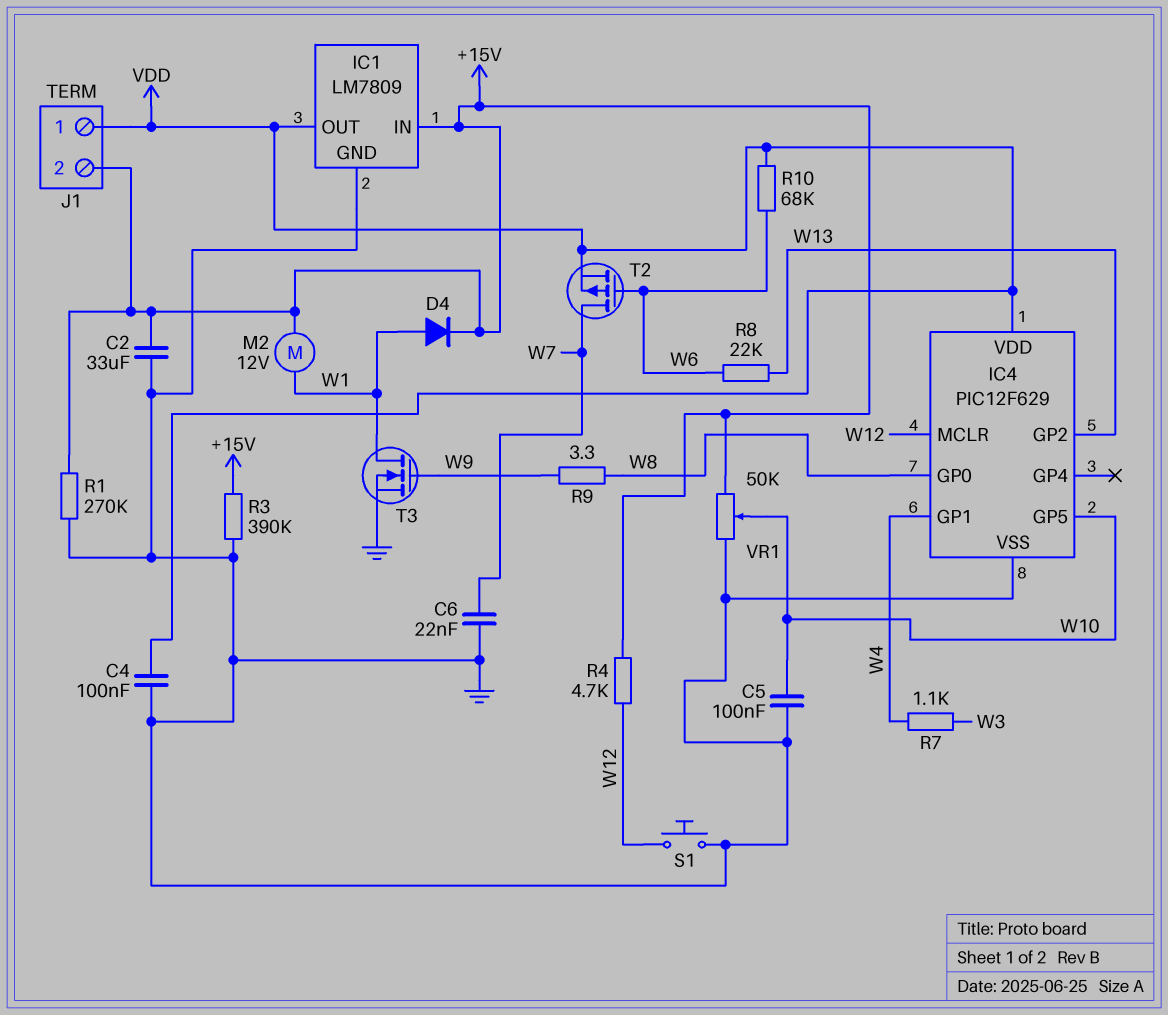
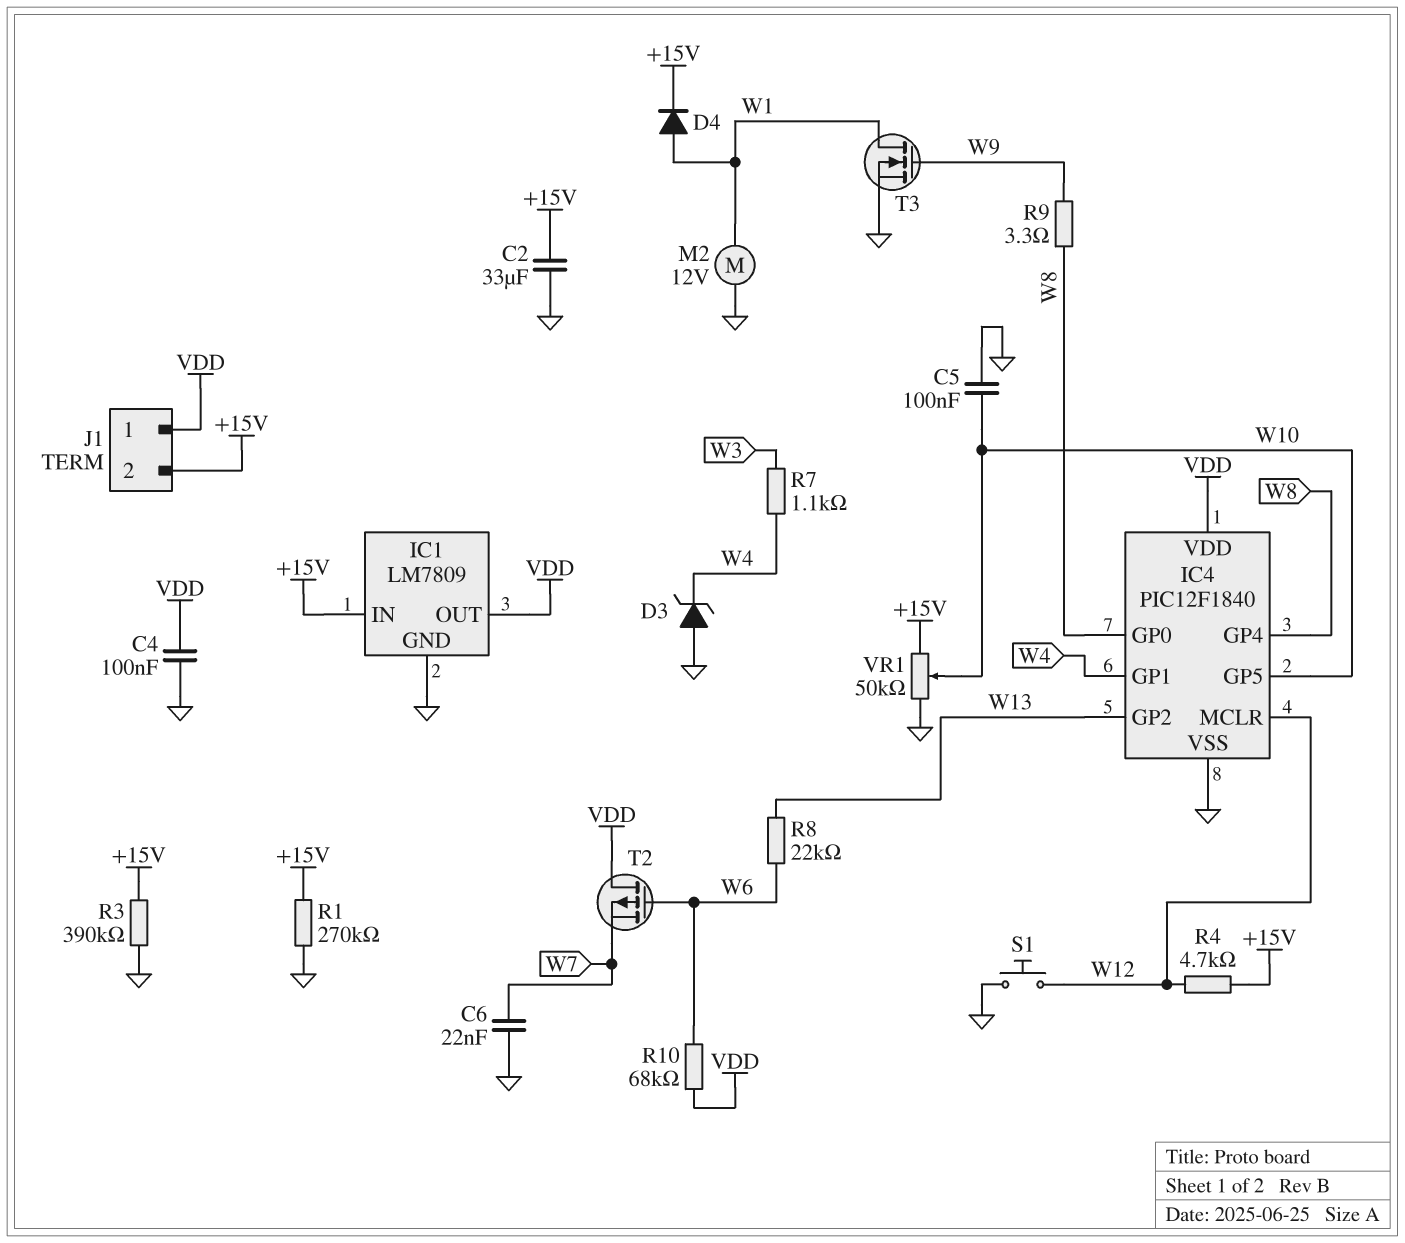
D3: none -> zener (A GND, K W4)
IC4: PIC12F629 -> PIC12F1840
IC4 pin GP4: none -> W8
M2: motor 12V (+15V, W1) -> motor 12V (GND, W1)
T2: PMOS (G W6, D W7, S VDD) -> PMOS (G W6, D VDD, S W7)

